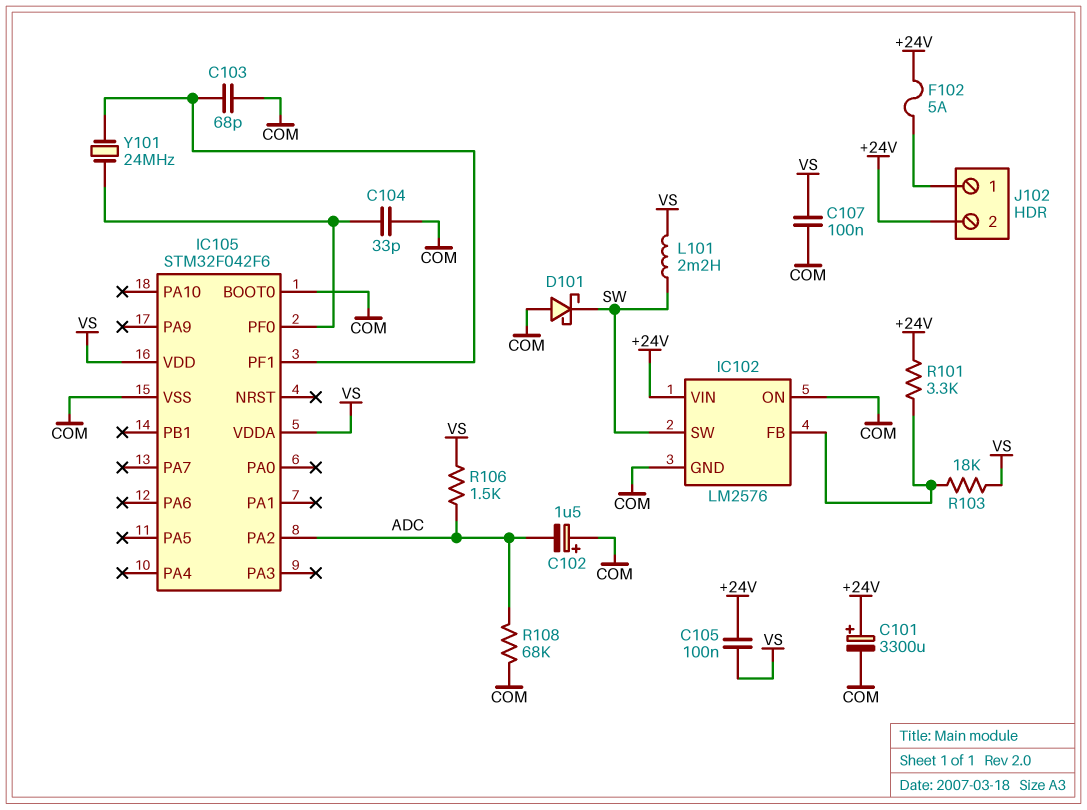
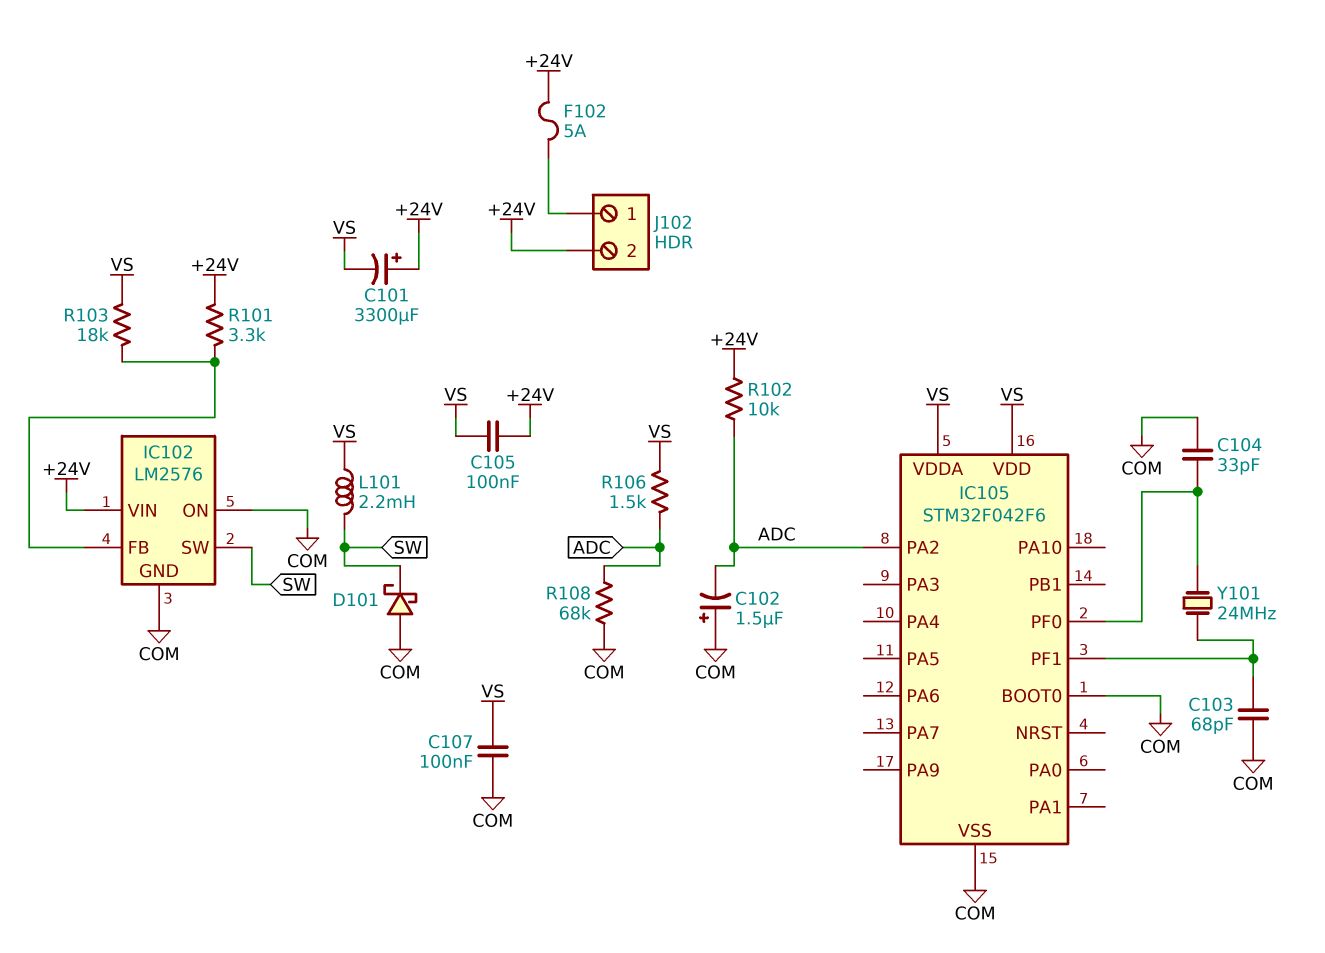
C101: 3300uF (plus +24V, minus COM) -> 3300uF (plus +24V, minus VS)
R102: none -> 10k (+24V, ADC)

